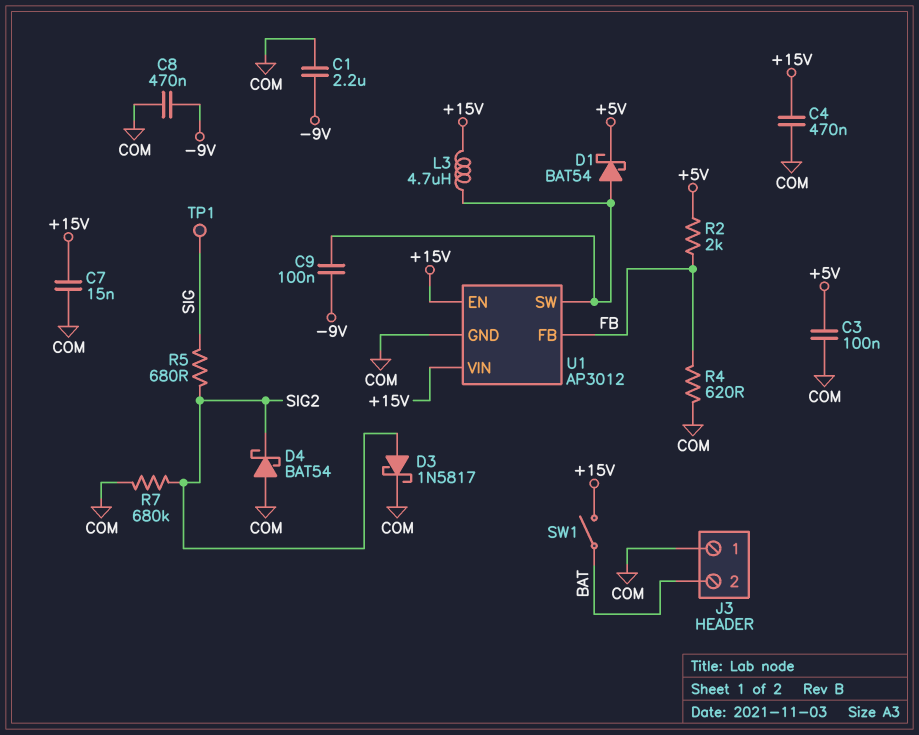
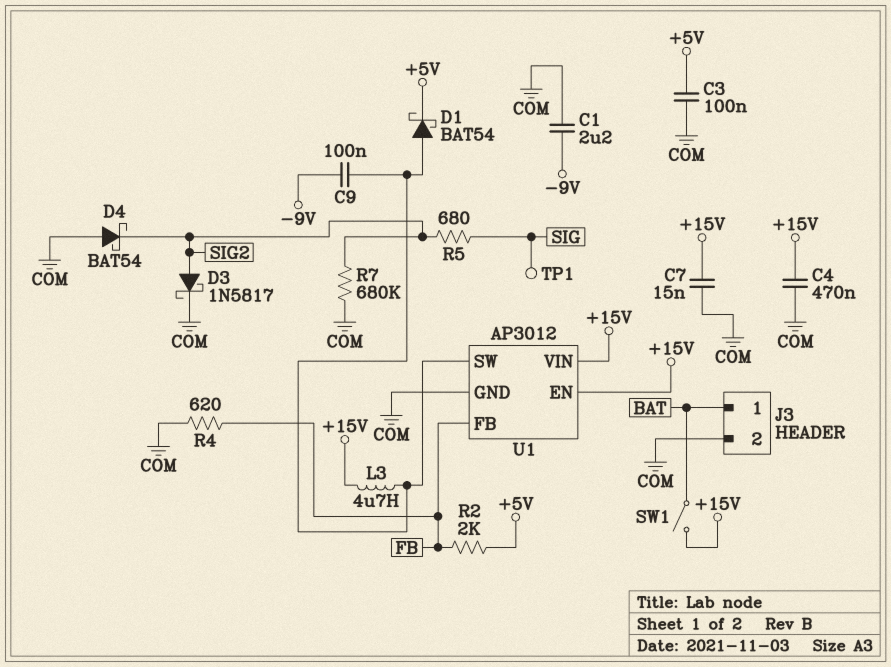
C8: 470nF (-9V, COM) -> none
J3 pin 1: COM -> BAT
J3 pin 2: BAT -> COM

